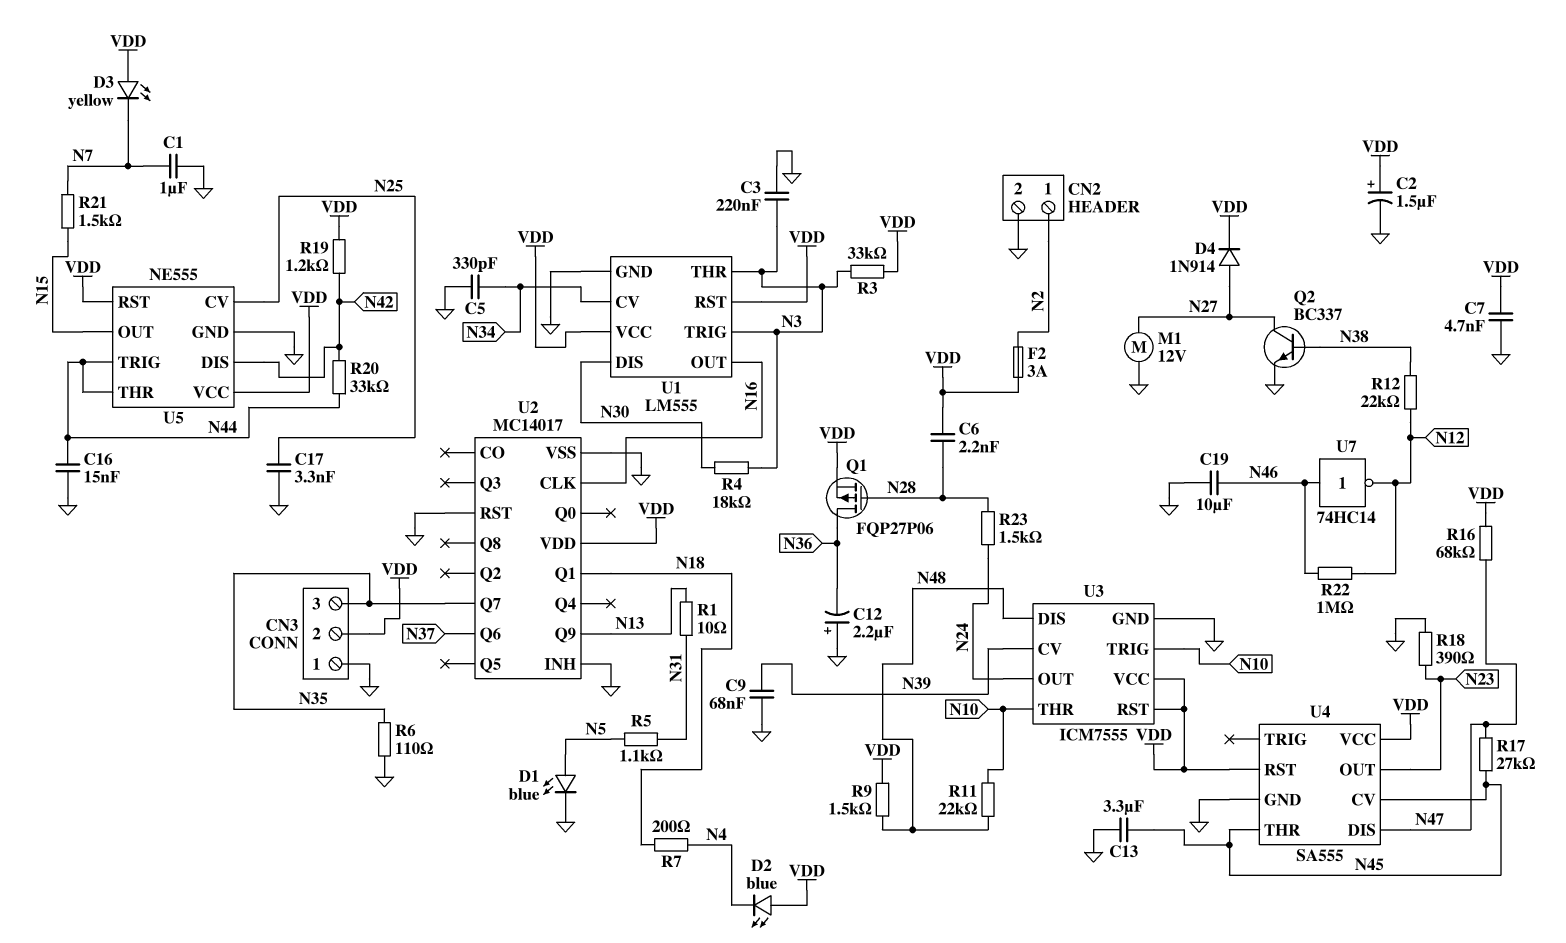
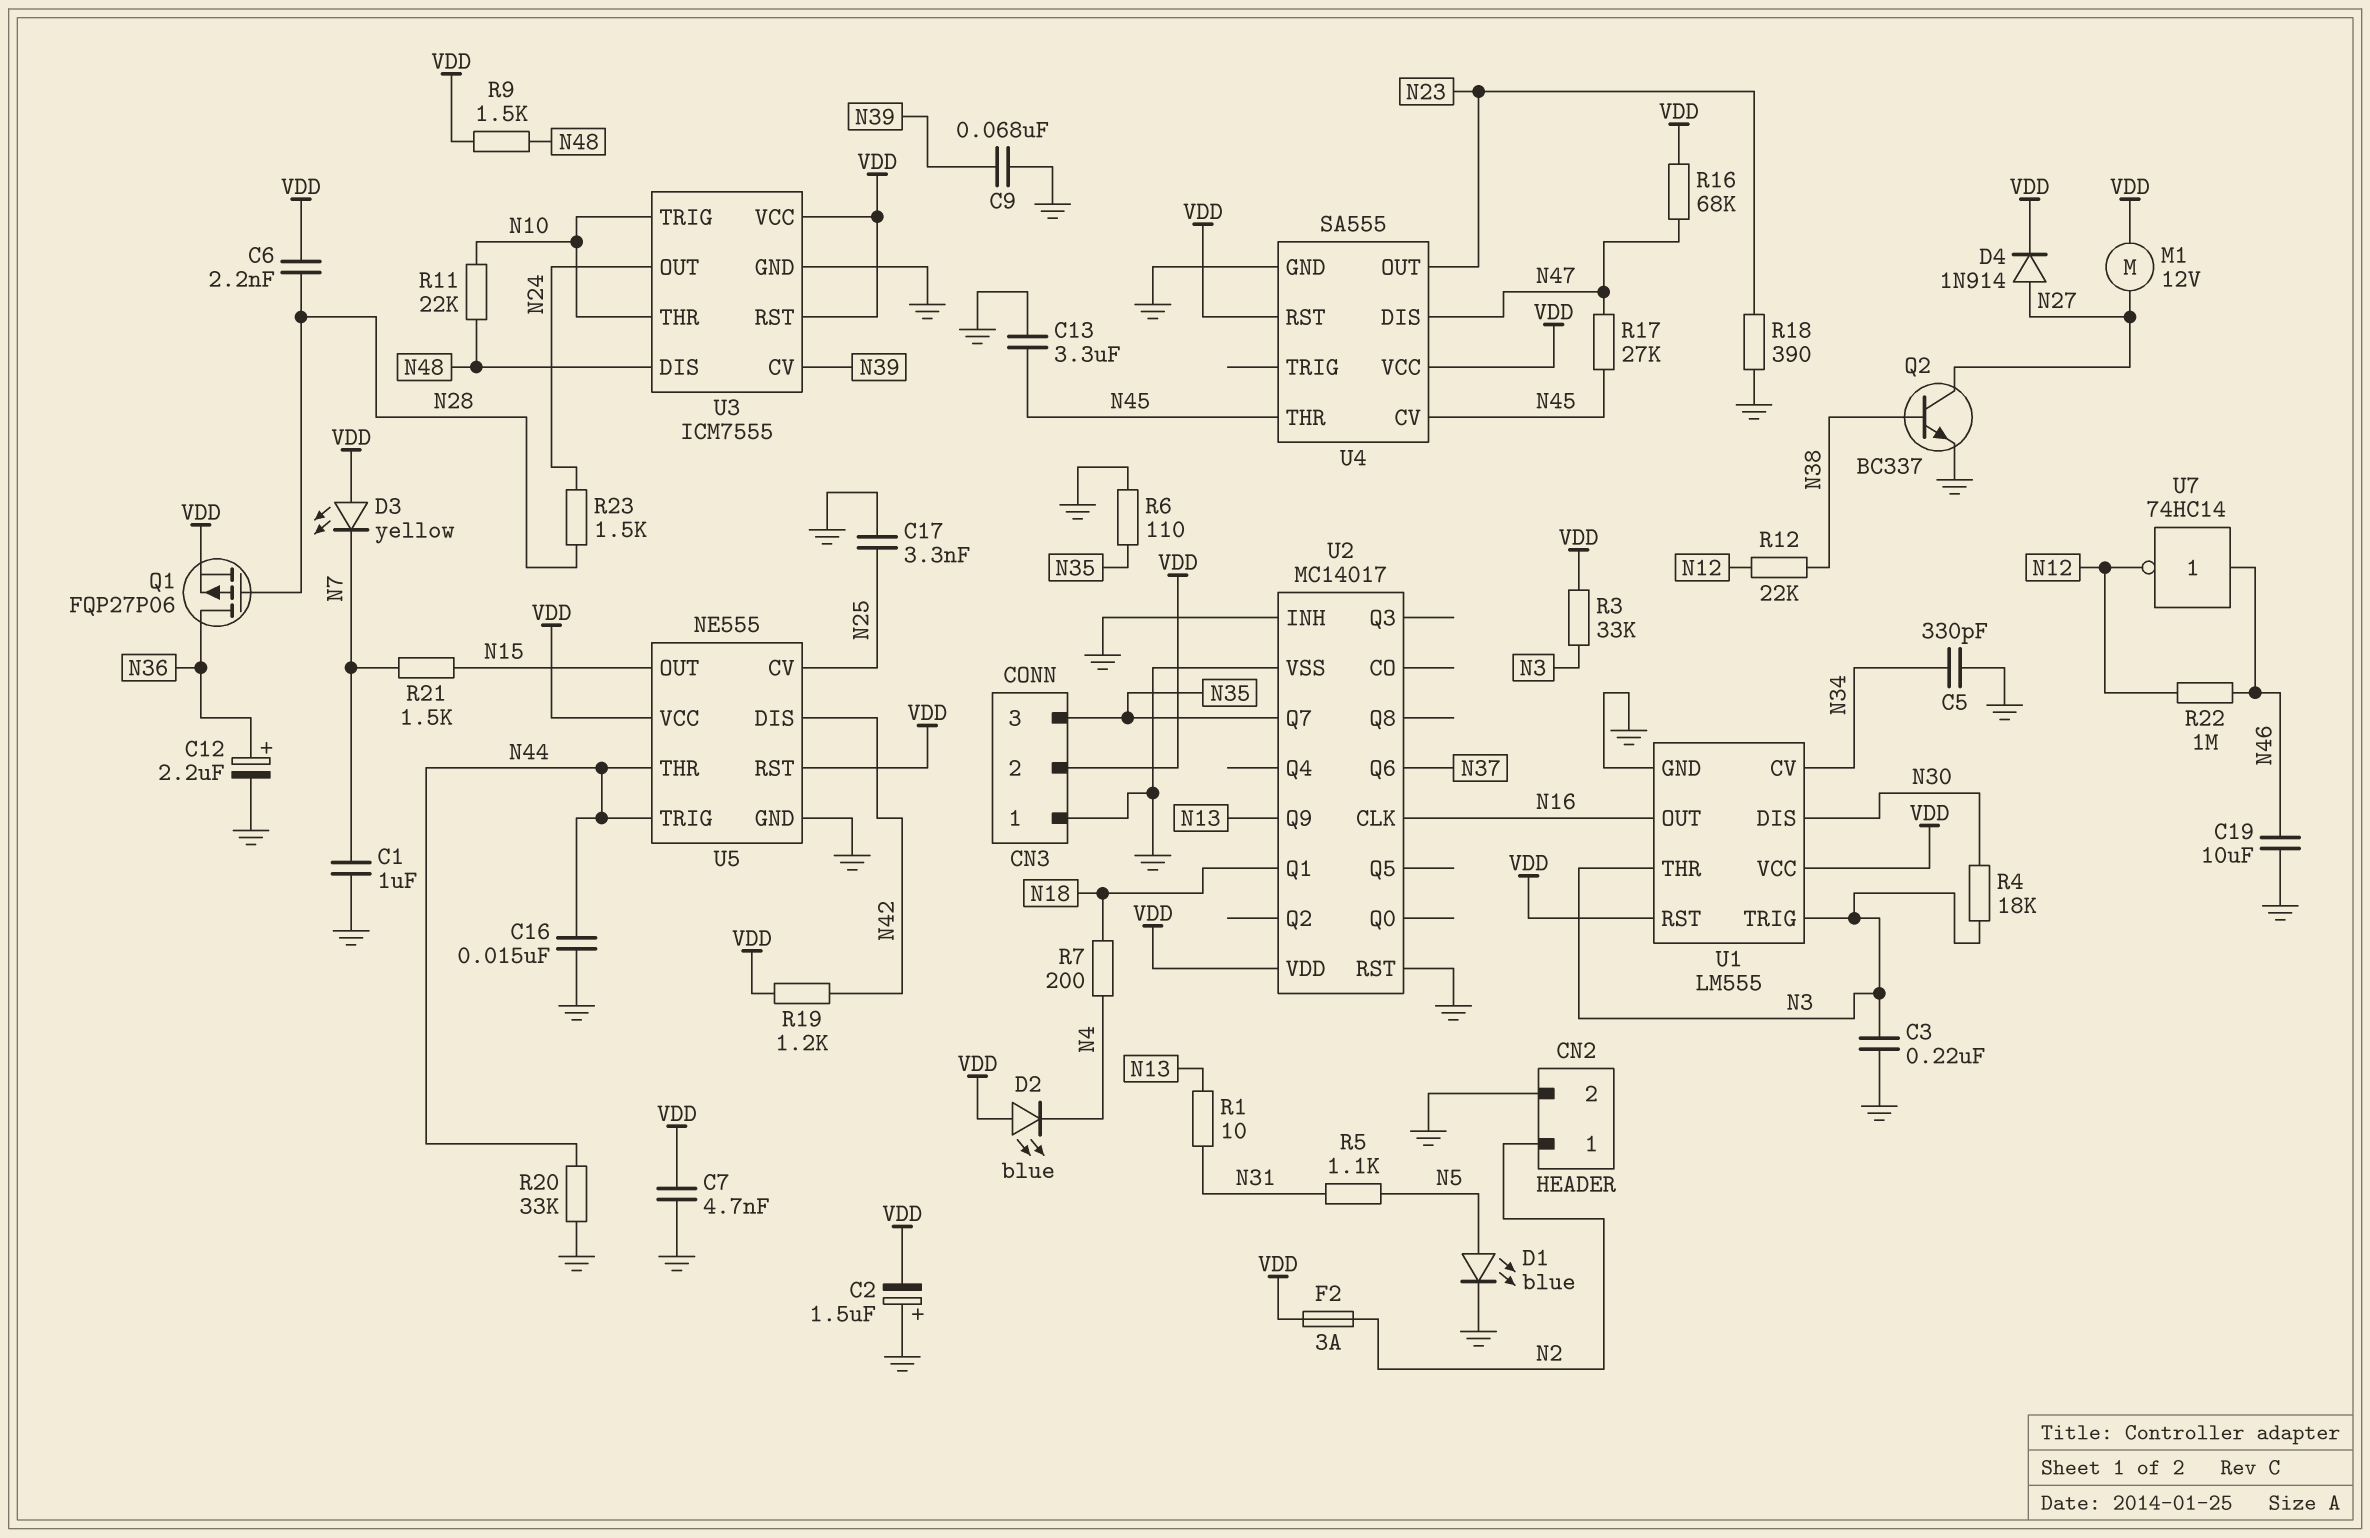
C2: 1.5uF (plus VDD, minus GND) -> 1.5uF (plus GND, minus VDD)
C12: 2.2uF (plus GND, minus N36) -> 2.2uF (plus N36, minus GND)
M1: motor 12V (GND, N27) -> motor 12V (N27, VDD)
R20: 33k (N42, N44) -> 33k (GND, N44)

